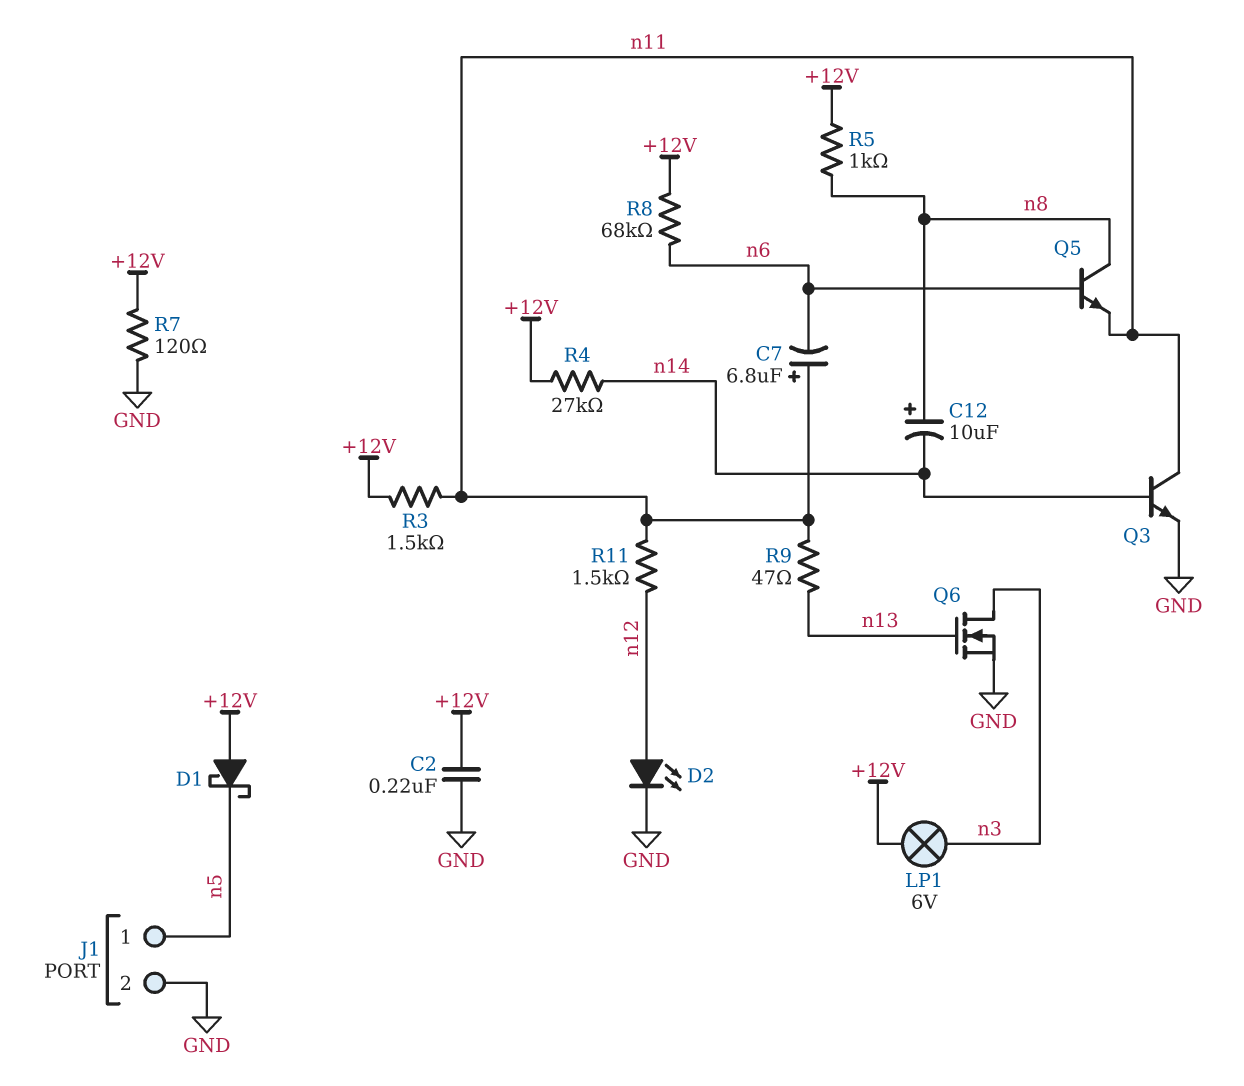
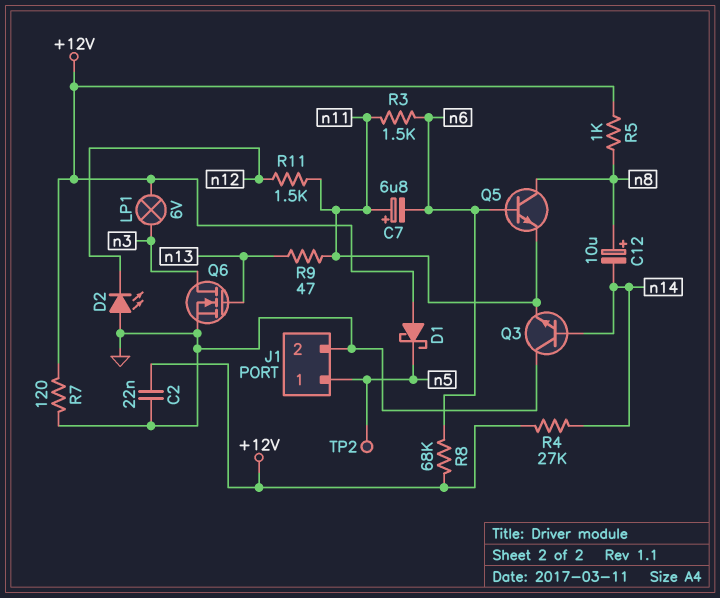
C2: 220nF (+12V, GND) -> 22nF (+12V, GND)
D2: LED (A n12, K GND) -> LED (A GND, K n12)
Q3: NPN (B n14, C n11, E GND) -> NPN (B n14, C GND, E n11)
R3: 1.5k (+12V, n11) -> 1.5k (n6, n11)
TP2: none -> test point (n5)

